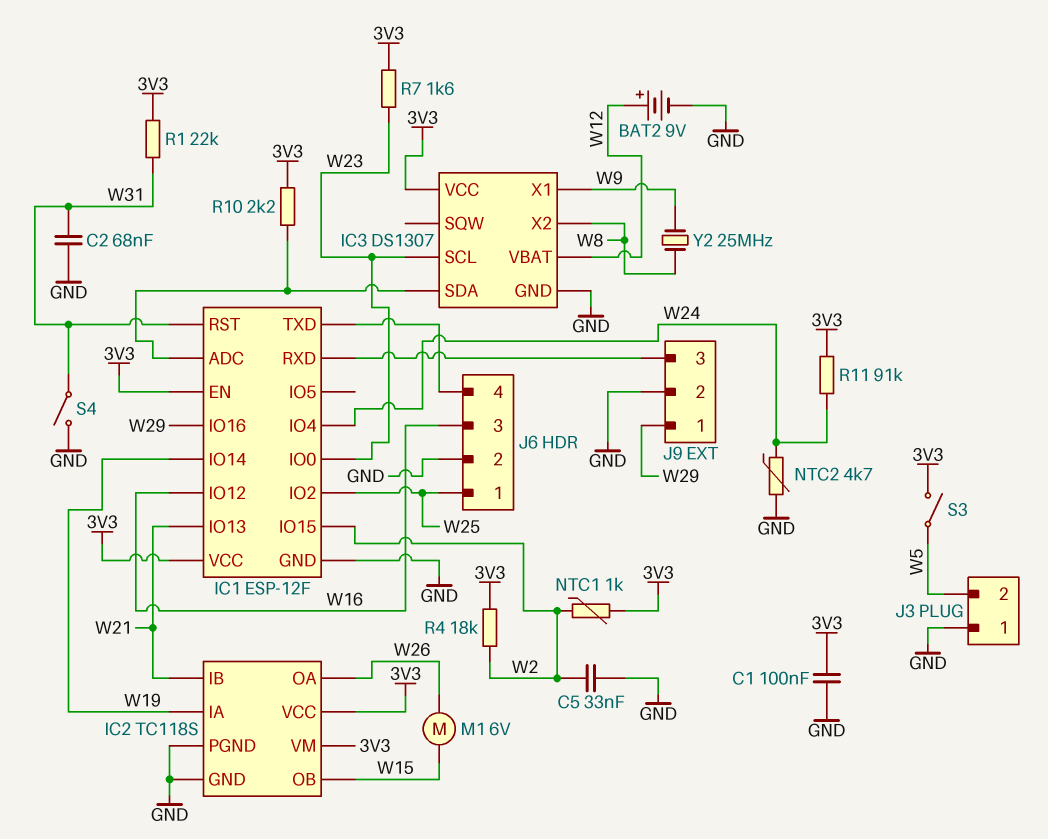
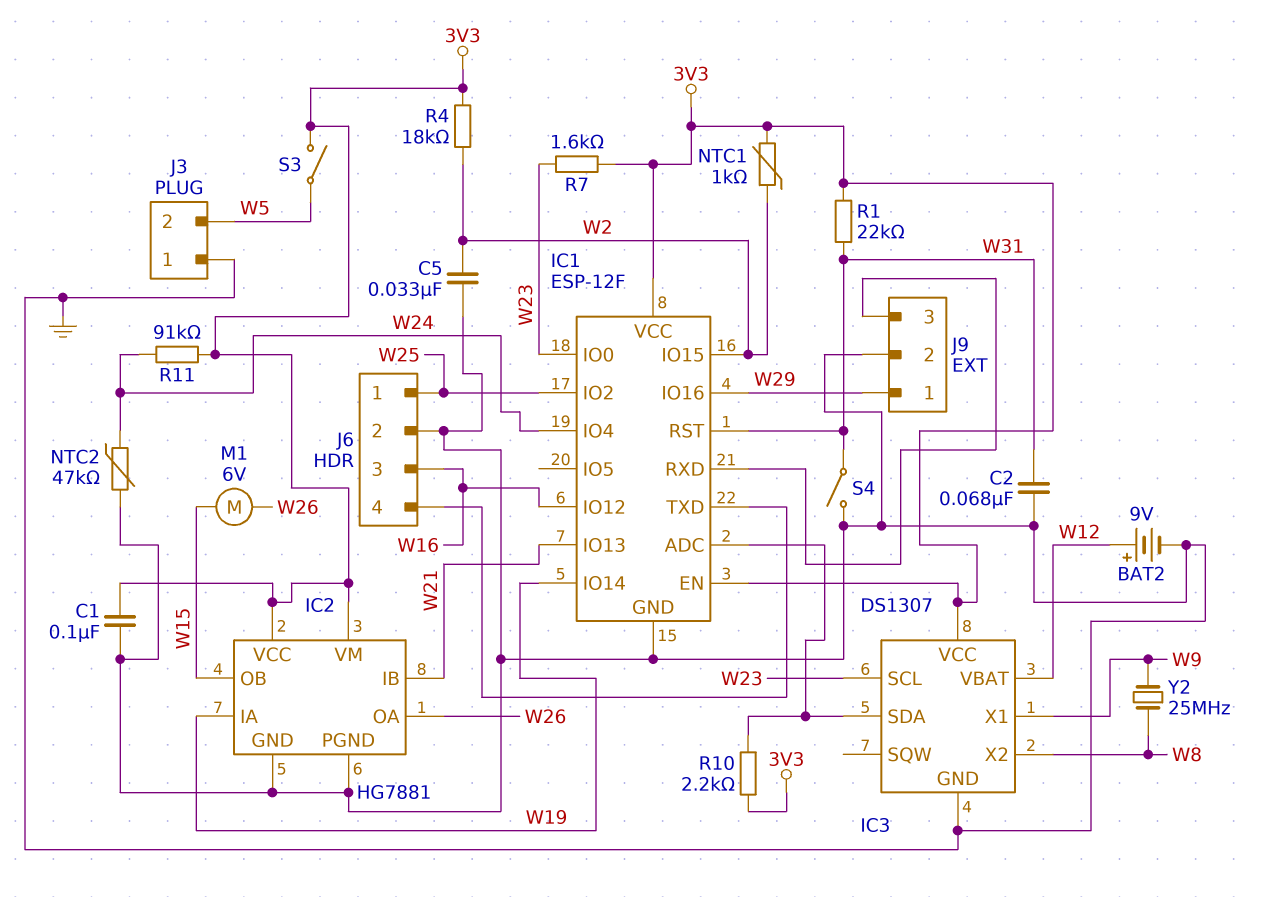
IC2: TC118S -> HG7881
NTC2: 4.7k (GND, W24) -> 47k (GND, W24)

